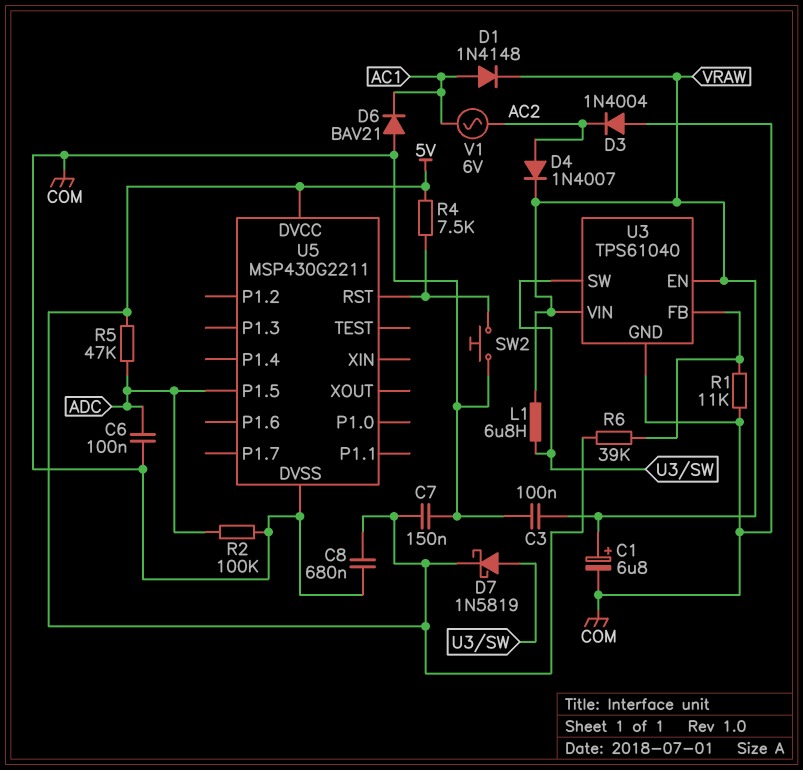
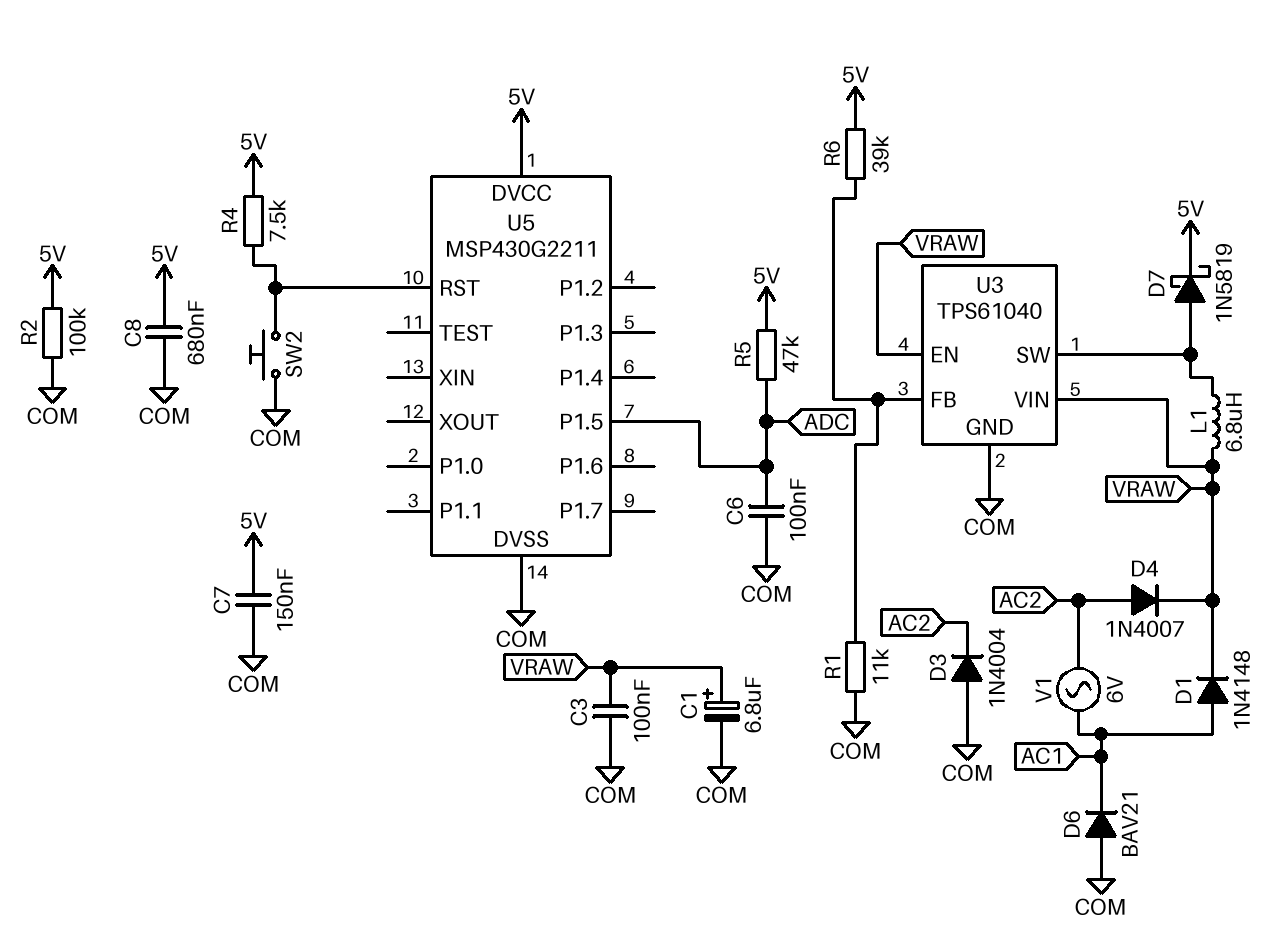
R2: 100k (ADC, COM) -> 100k (5V, COM)

